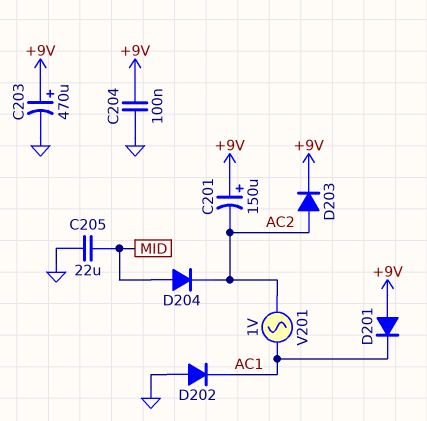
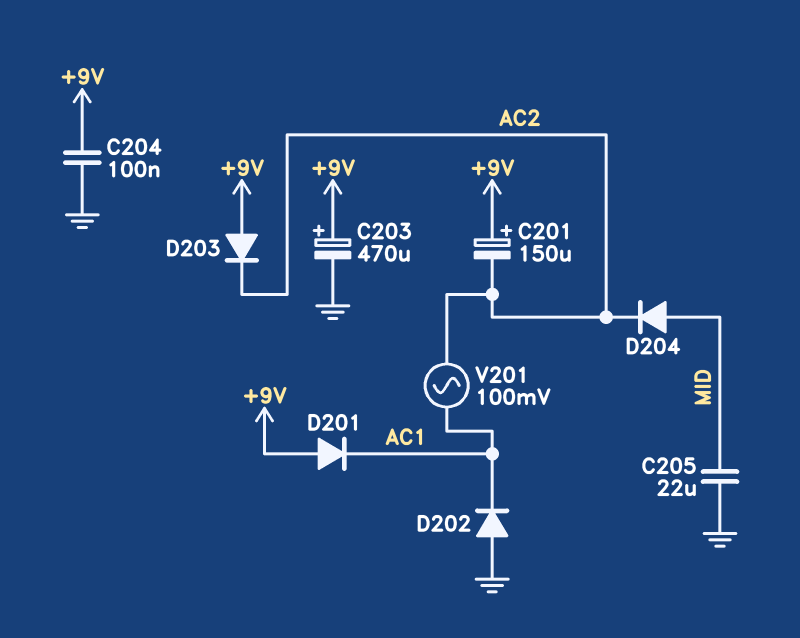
D203: diode (A AC2, K +9V) -> diode (A +9V, K AC2)
V201: AC 1V (AC1, AC2) -> AC 100mV (AC1, AC2)

